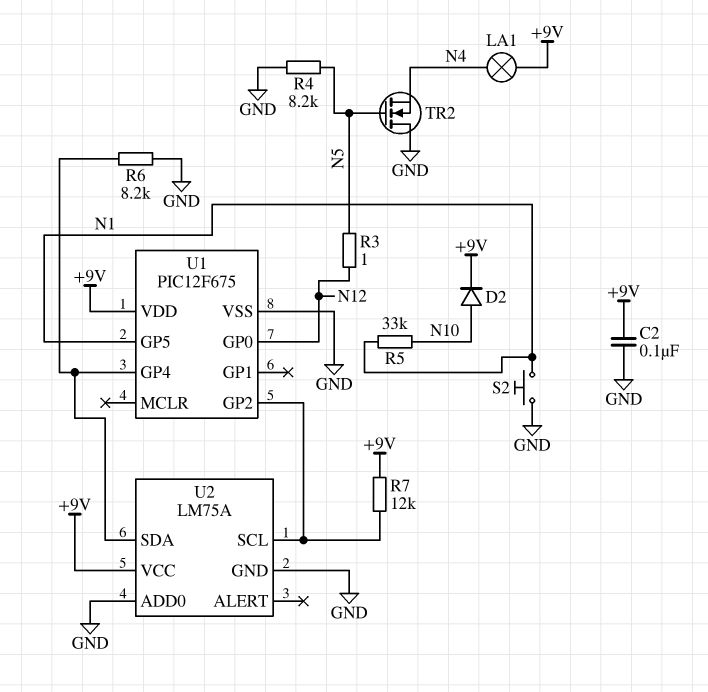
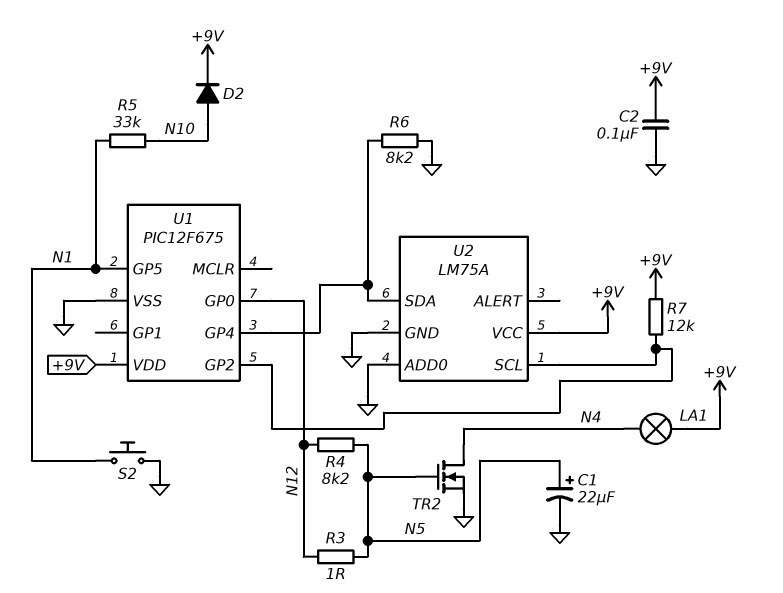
C1: none -> 22uF (plus N5, minus GND)
R4: 8.2k (GND, N5) -> 8.2k (N5, N12)
TR2: NMOS (G N5, D GND, S N4) -> NMOS (G N5, D N4, S GND)

